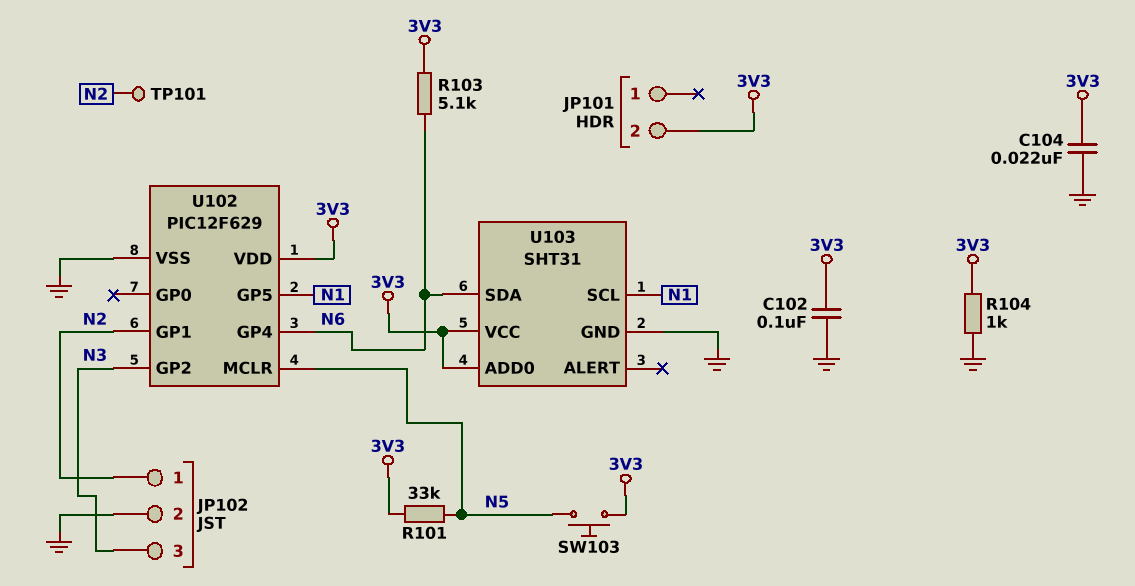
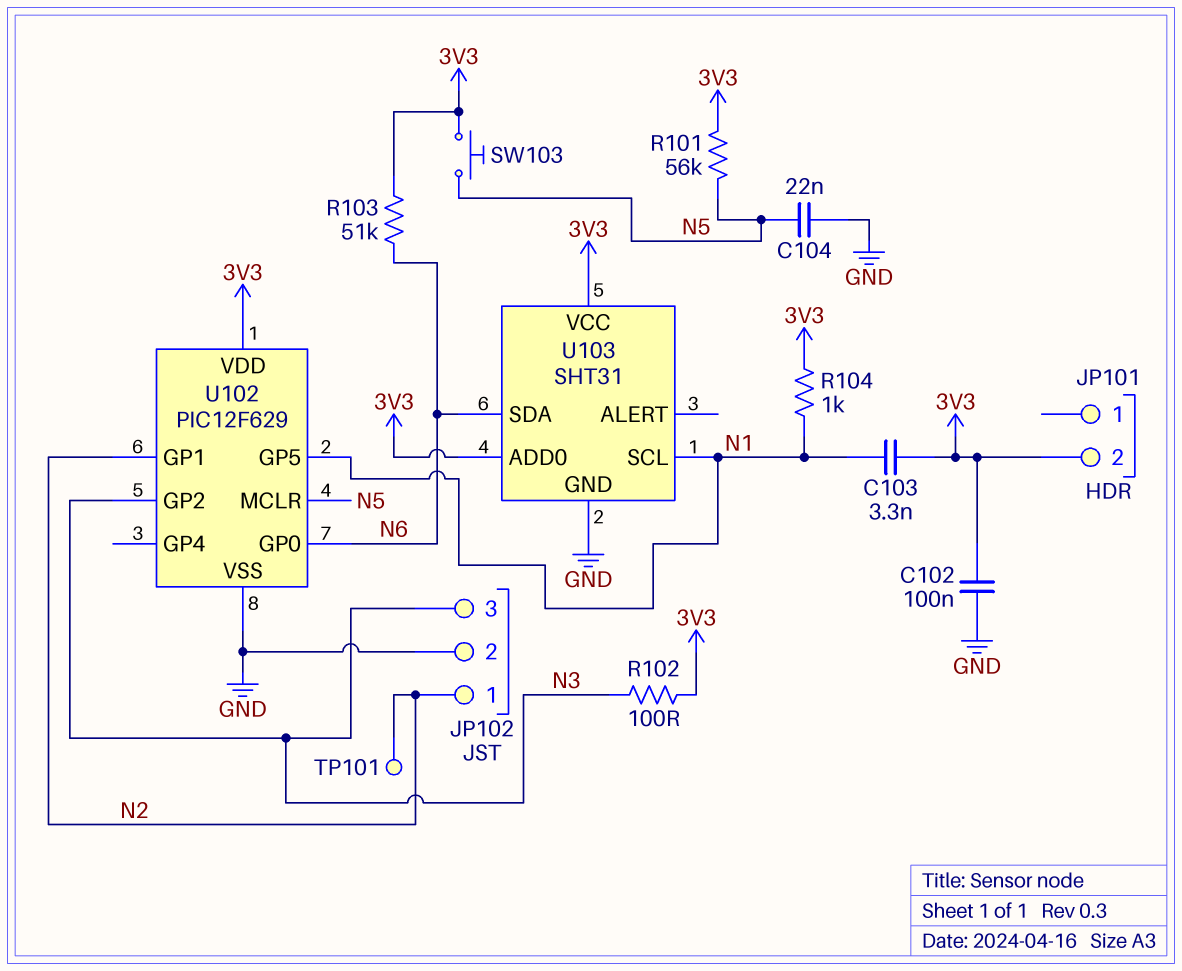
C103: none -> 3.3nF (3V3, N1)
C104: 22nF (3V3, GND) -> 22nF (GND, N5)
R101: 33k (3V3, N5) -> 56k (3V3, N5)
R102: none -> 100 (3V3, N3)
R103: 5.1k (3V3, N6) -> 51k (3V3, N6)
R104: 1k (3V3, GND) -> 1k (3V3, N1)
U102 pin GP0: none -> N6
U102 pin GP4: N6 -> none

